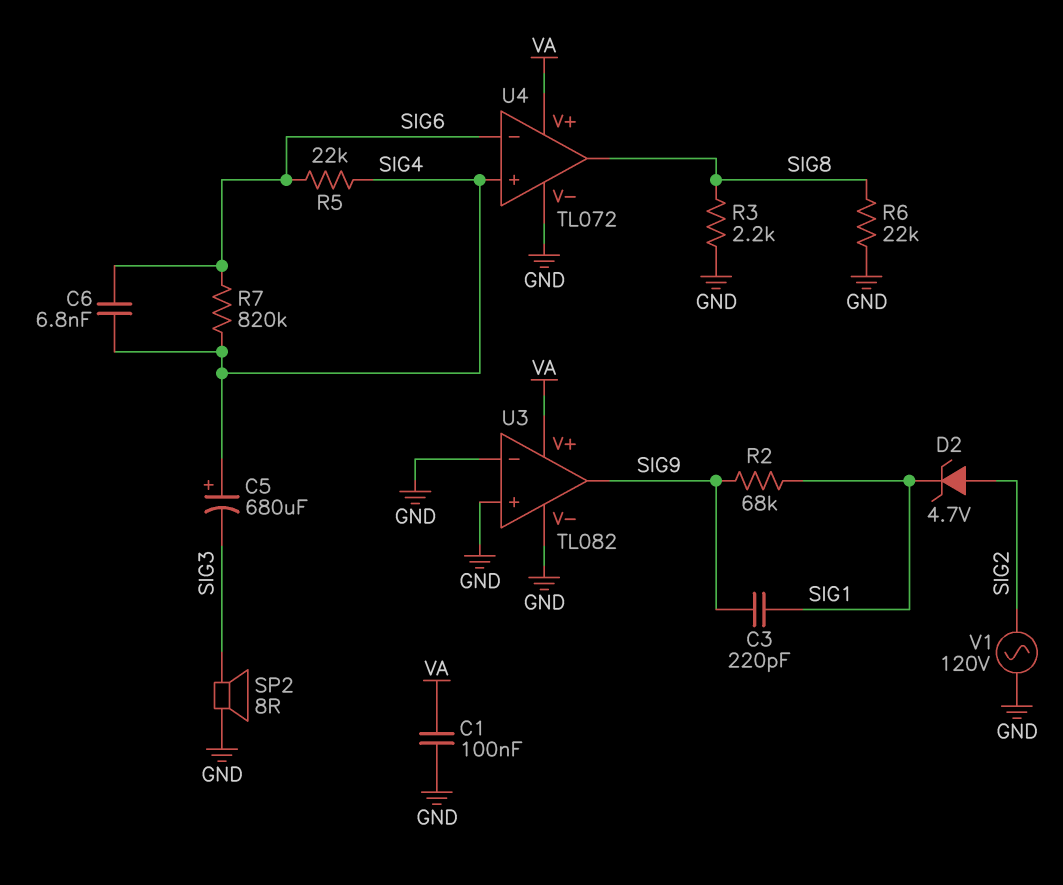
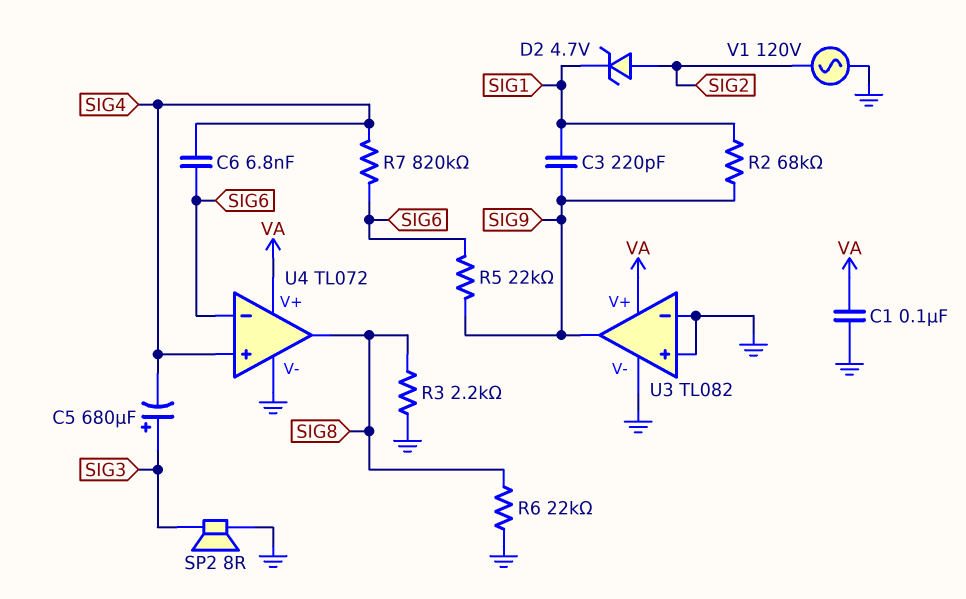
C5: 680uF (plus SIG4, minus SIG3) -> 680uF (plus SIG3, minus SIG4)
R5: 22k (SIG4, SIG6) -> 22k (SIG6, SIG9)

